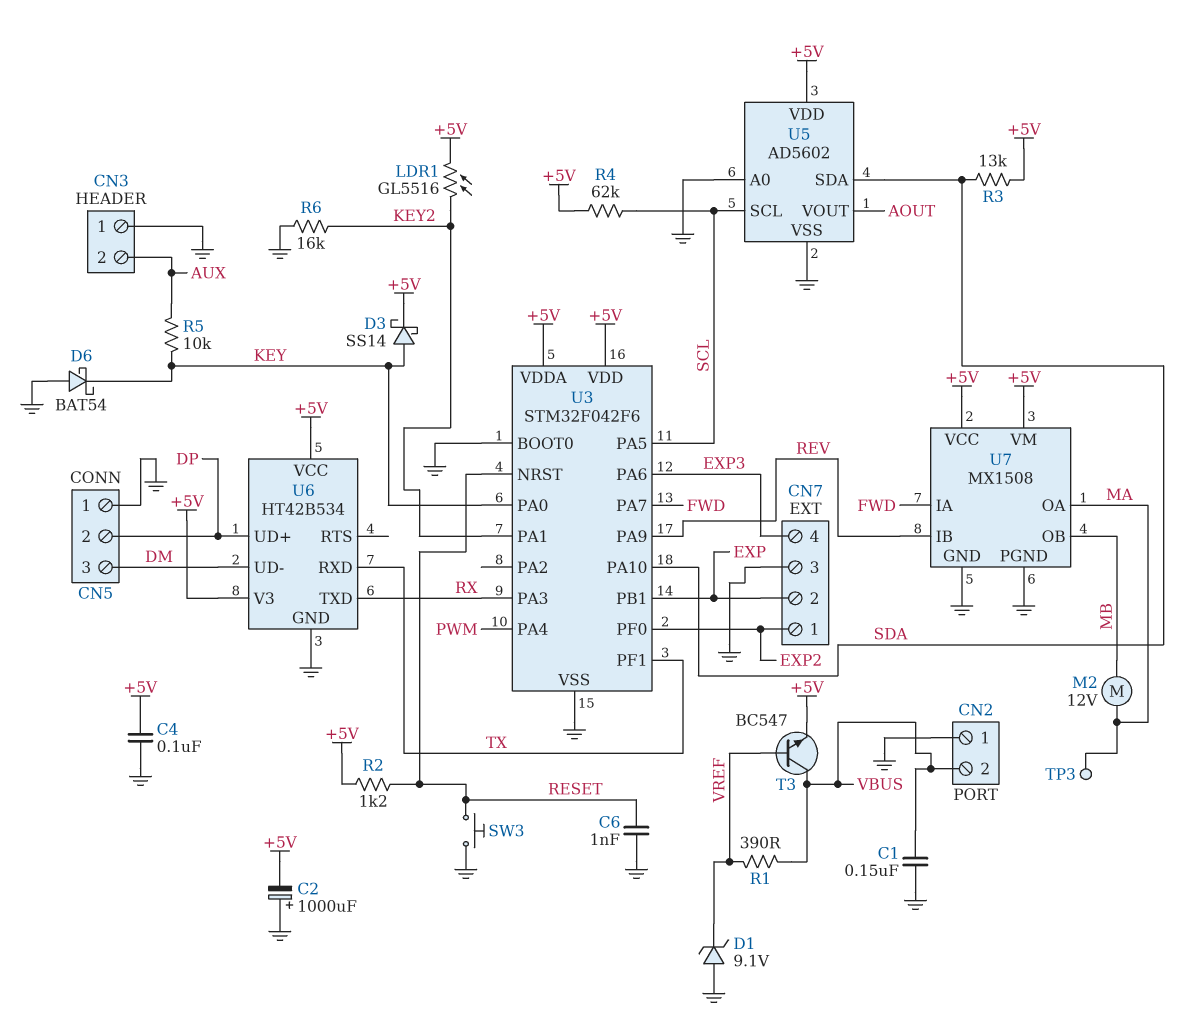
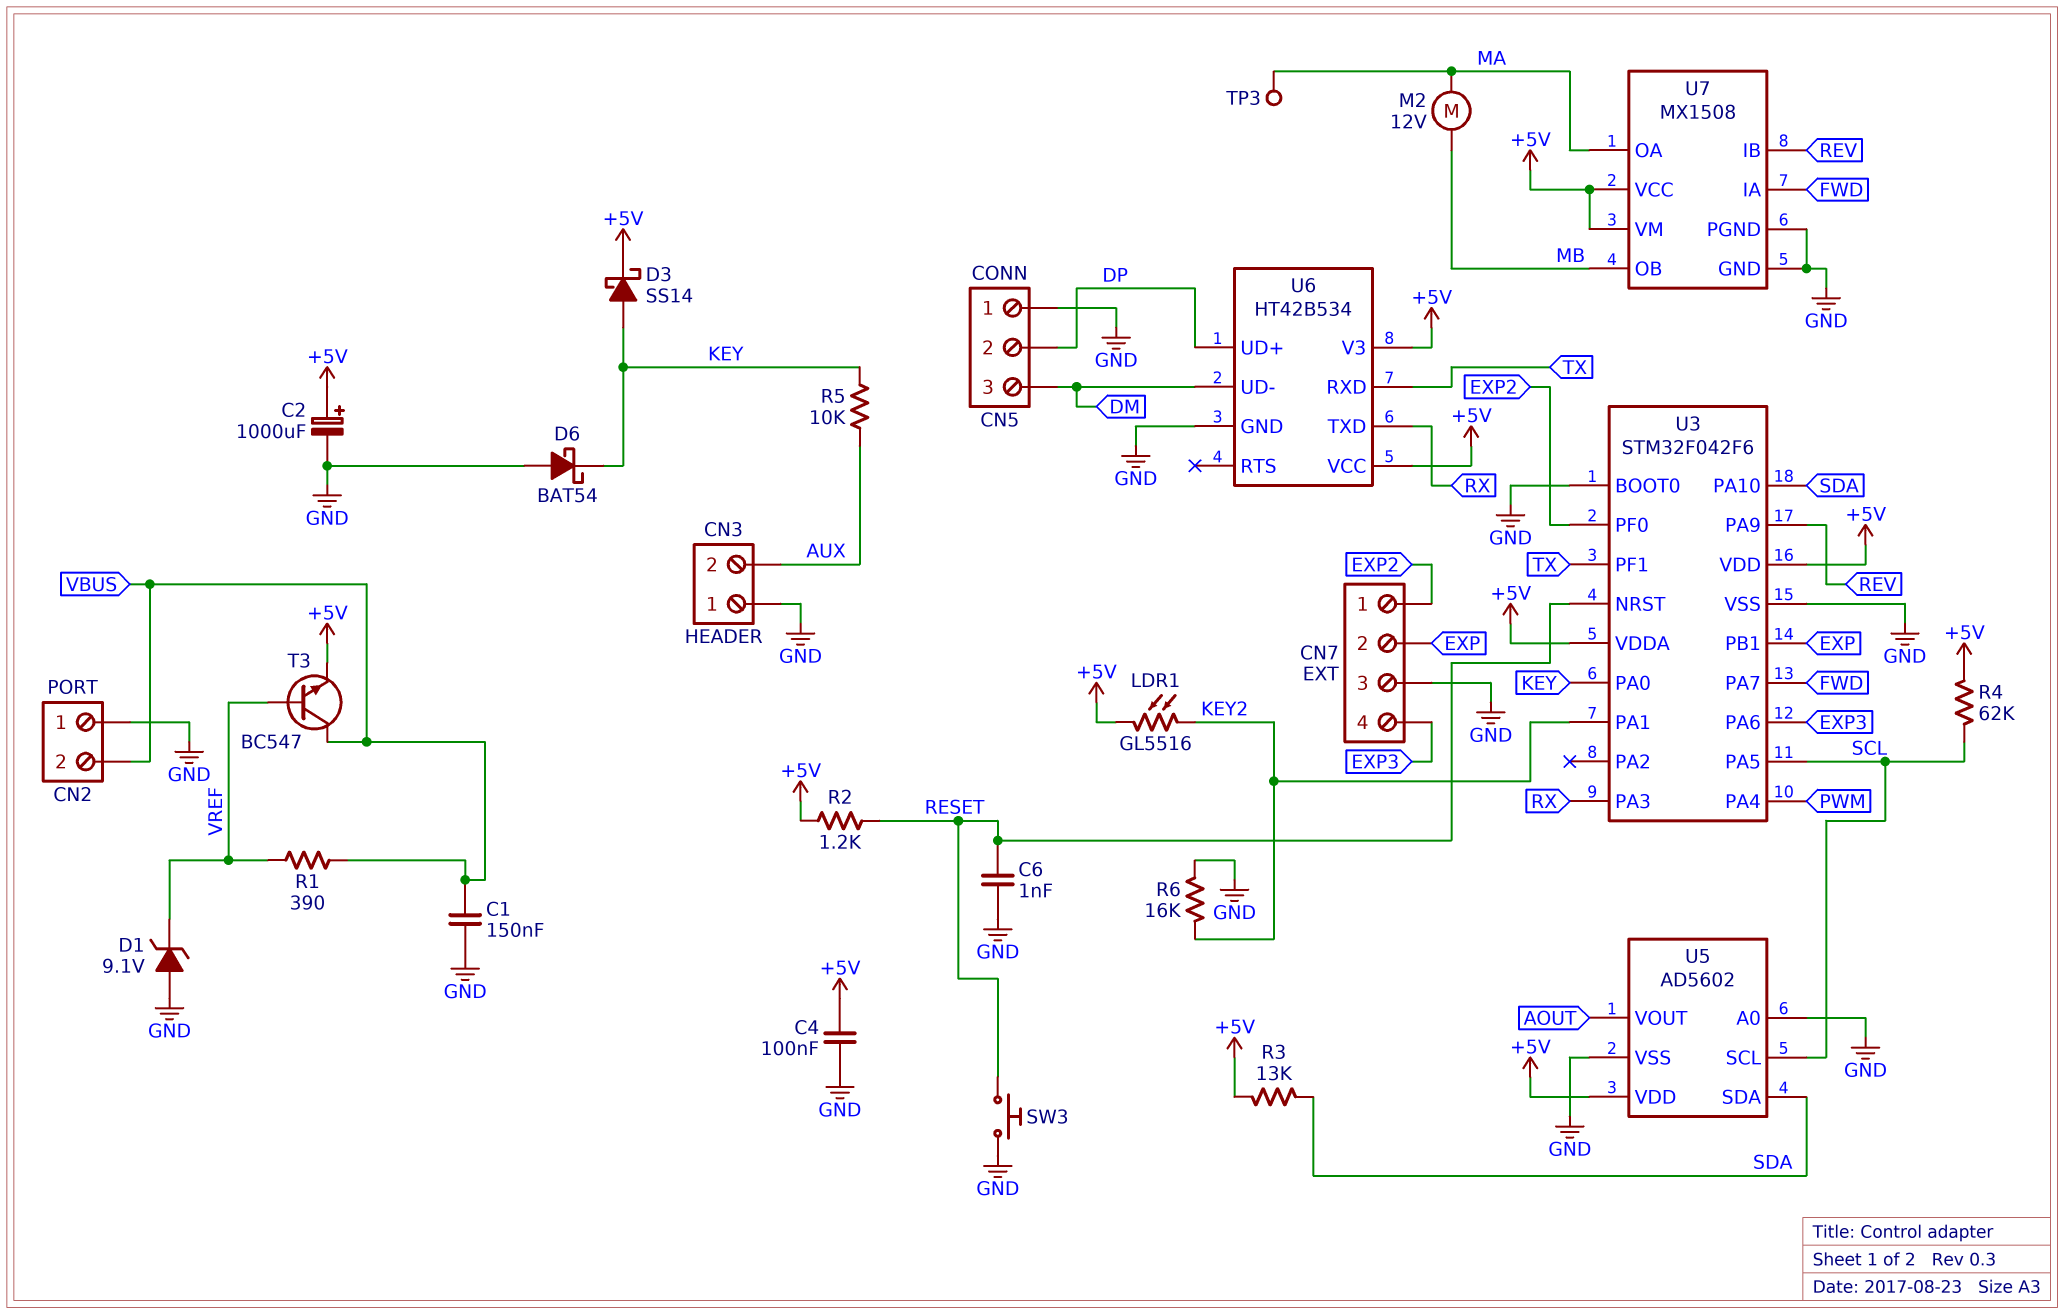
C2: 1000uF (plus GND, minus +5V) -> 1000uF (plus +5V, minus GND)

